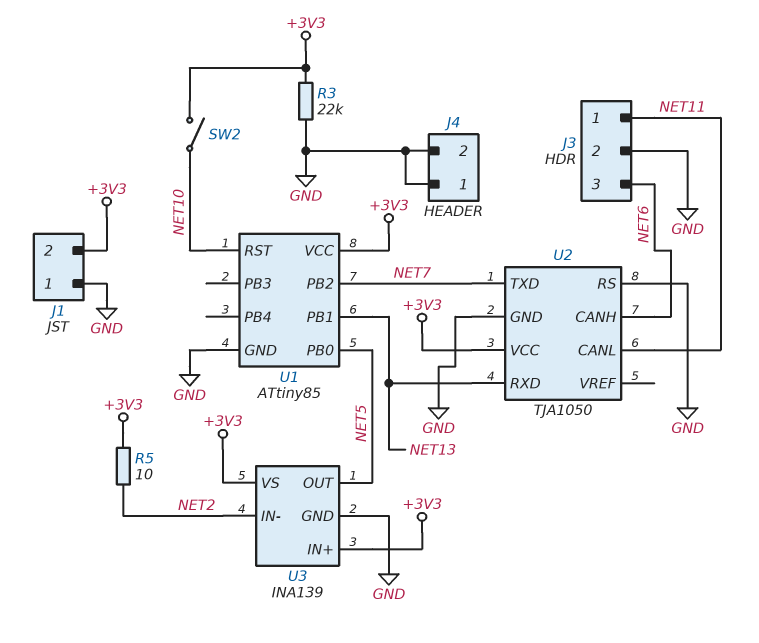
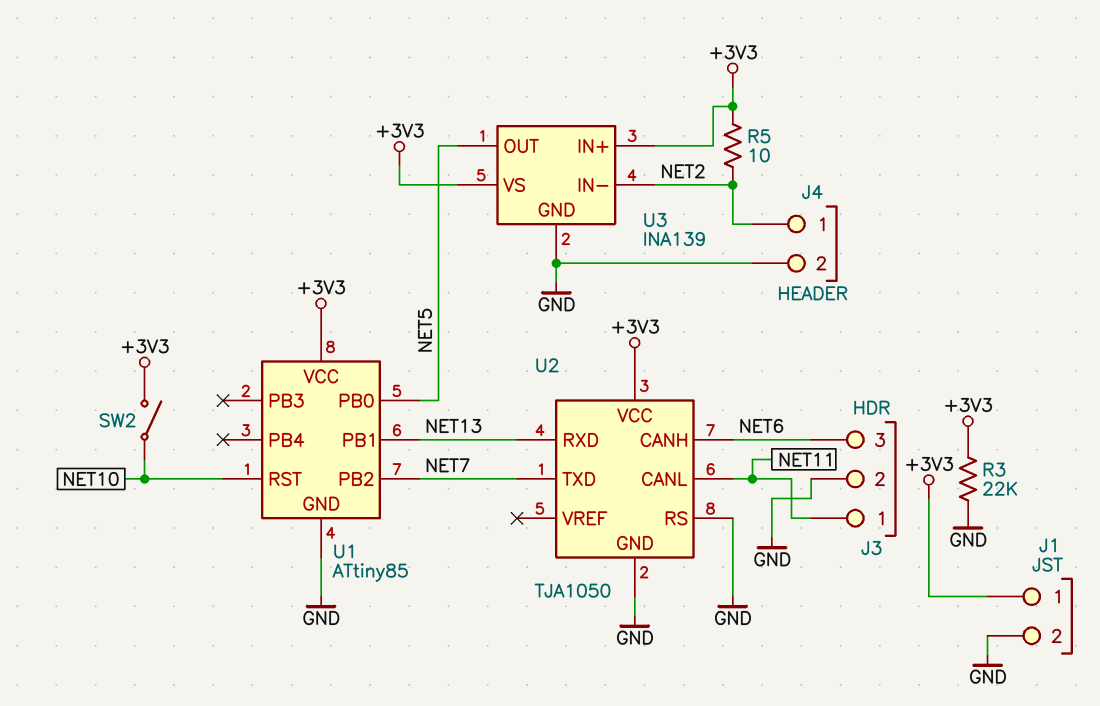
J1 pin 1: GND -> +3V3
J1 pin 2: +3V3 -> GND
J4 pin 1: GND -> NET2

